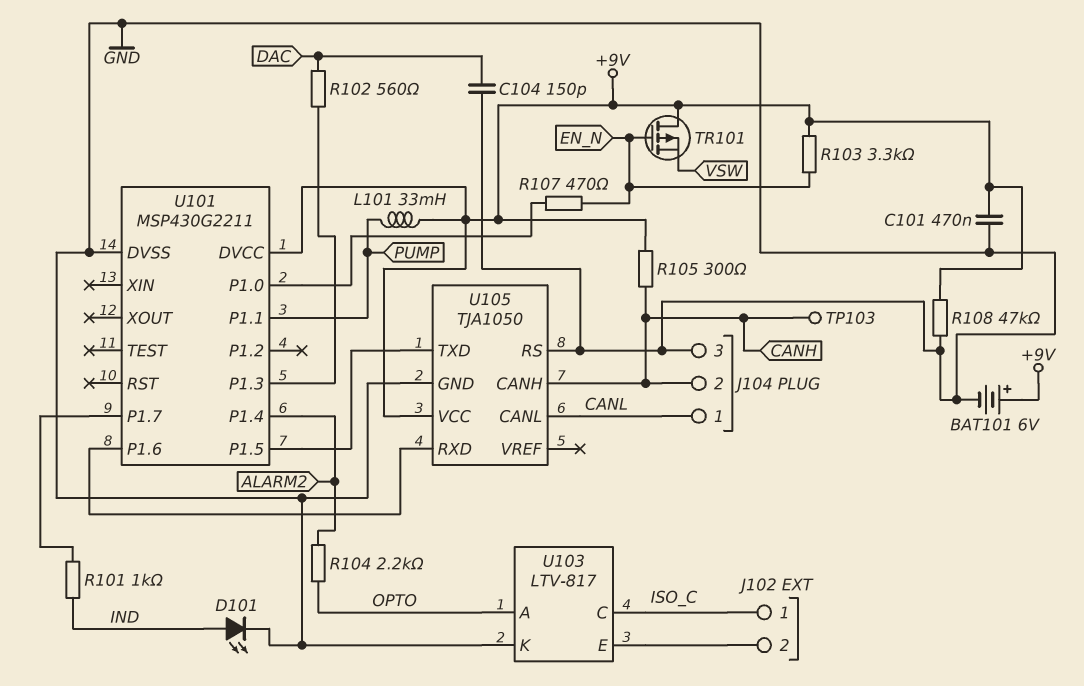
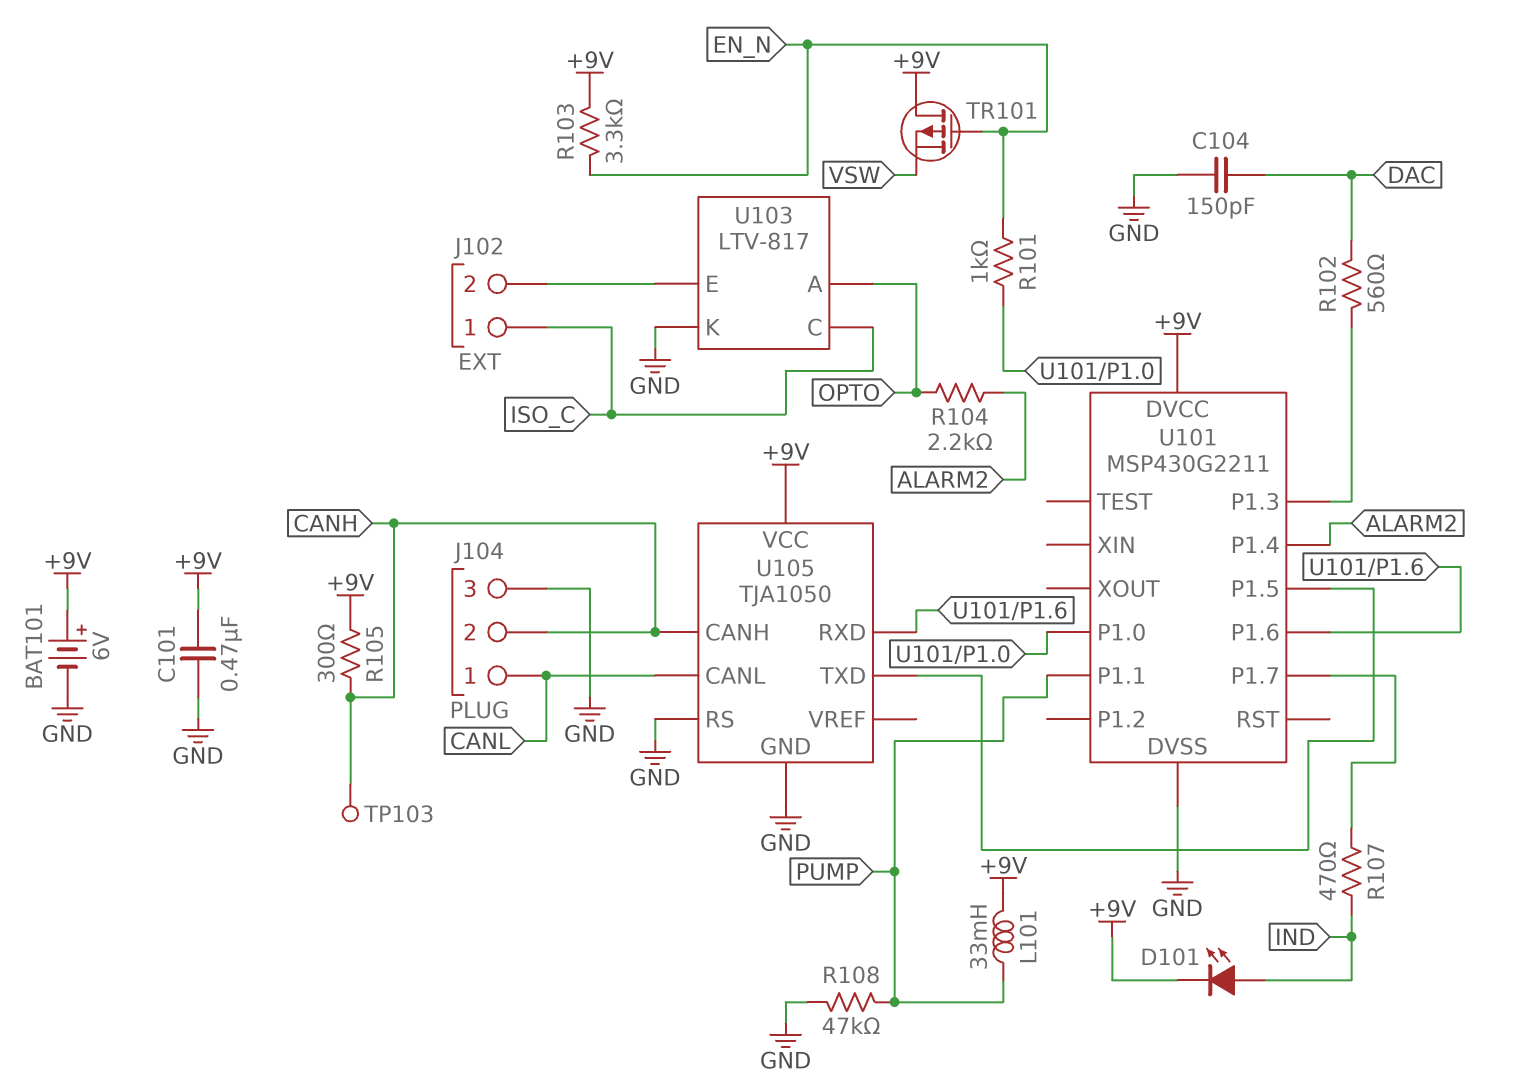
D101: LED (A IND, K GND) -> LED (A IND, K +9V)
R101: 1k (IND, U101/P1.7) -> 1k (EN_N, U101/P1.0)
R107: 470 (EN_N, U101/P1.0) -> 470 (IND, U101/P1.7)
R108: 47k (+9V, GND) -> 47k (GND, PUMP)

